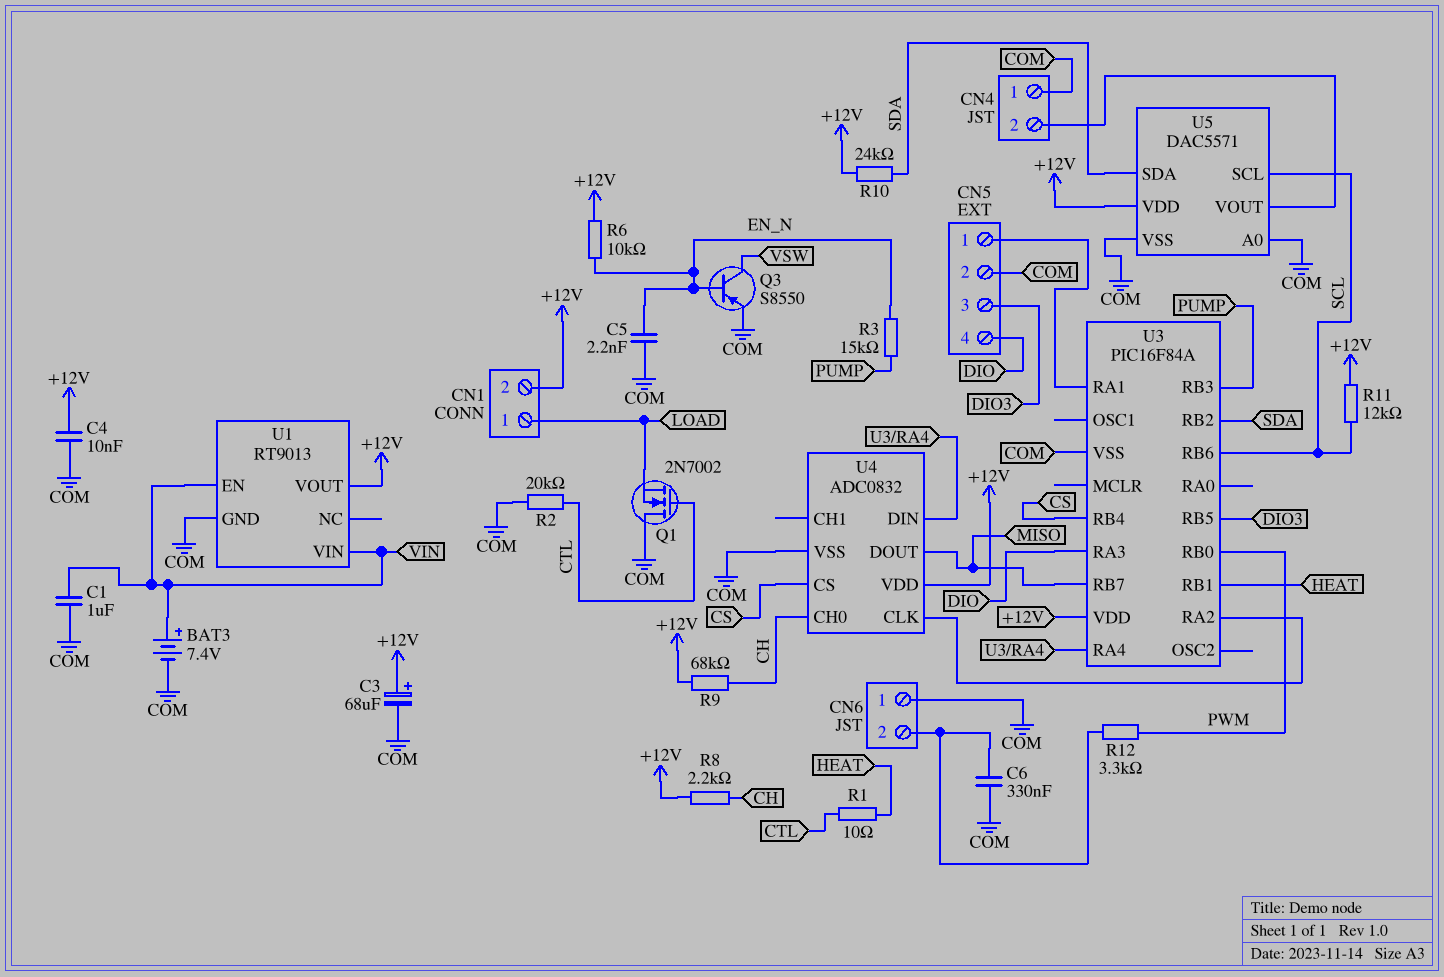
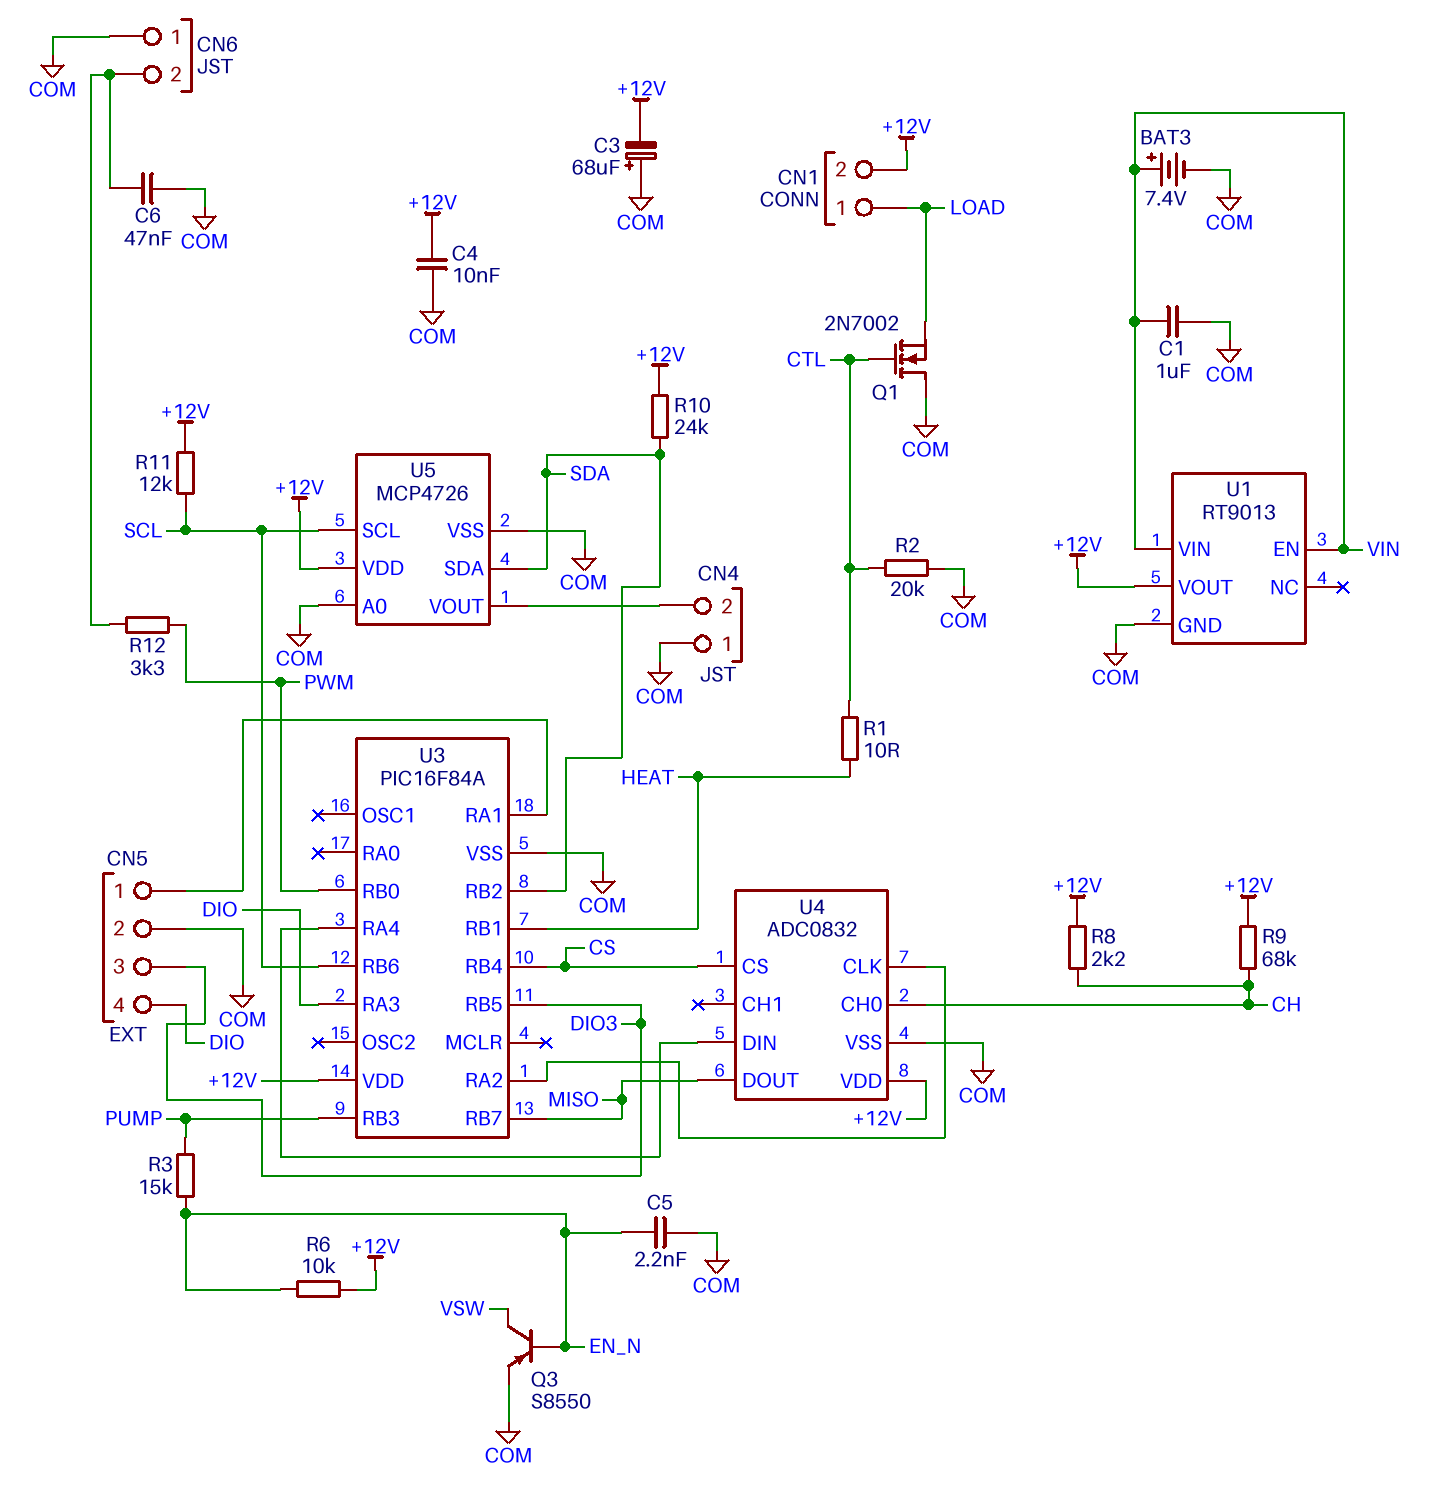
C3: 68uF (plus +12V, minus COM) -> 68uF (plus COM, minus +12V)
C6: 330nF (CN6/2, COM) -> 47nF (CN6/2, COM)
U5: DAC5571 -> MCP4726

